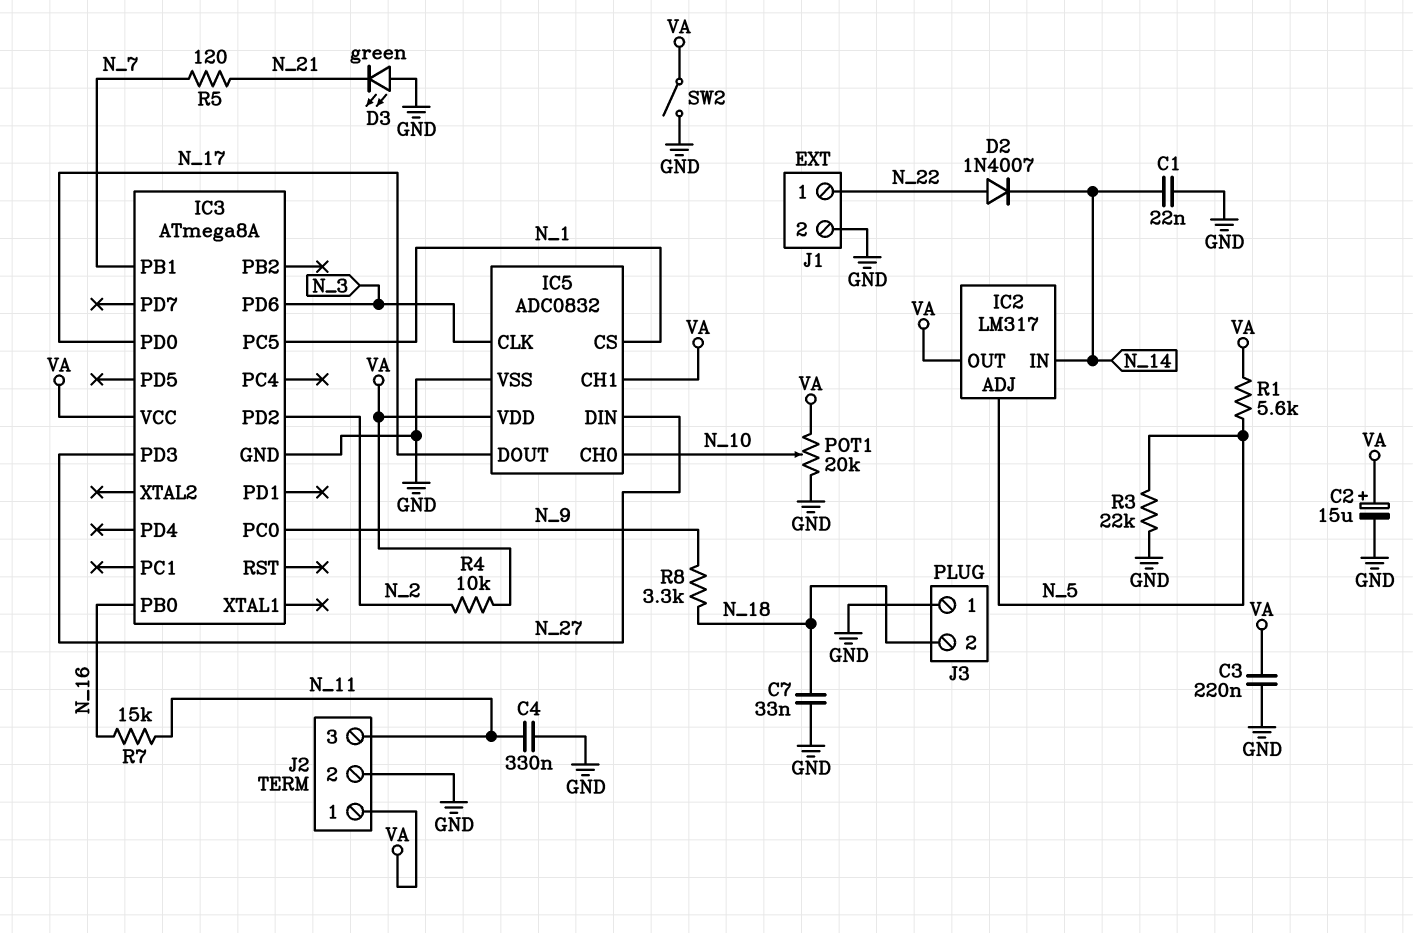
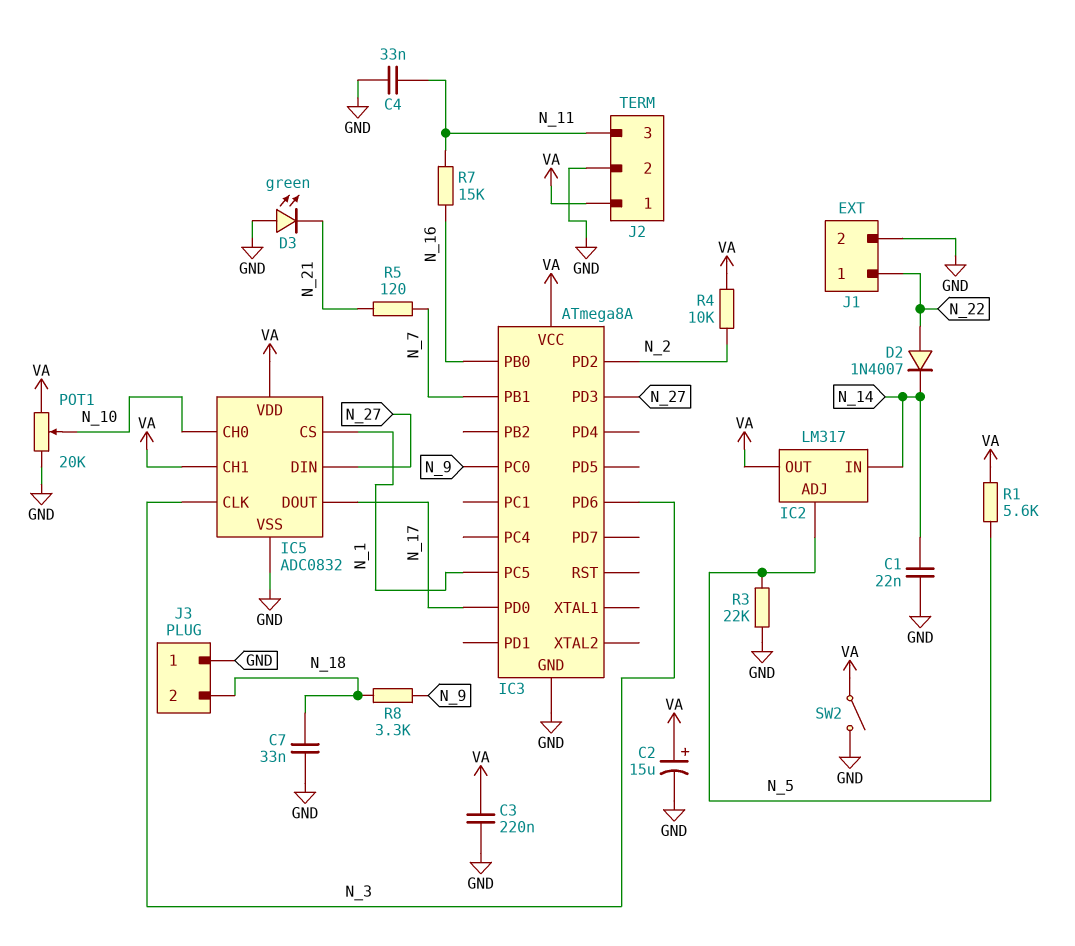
C4: 330nF (GND, N_11) -> 33nF (GND, N_11)

